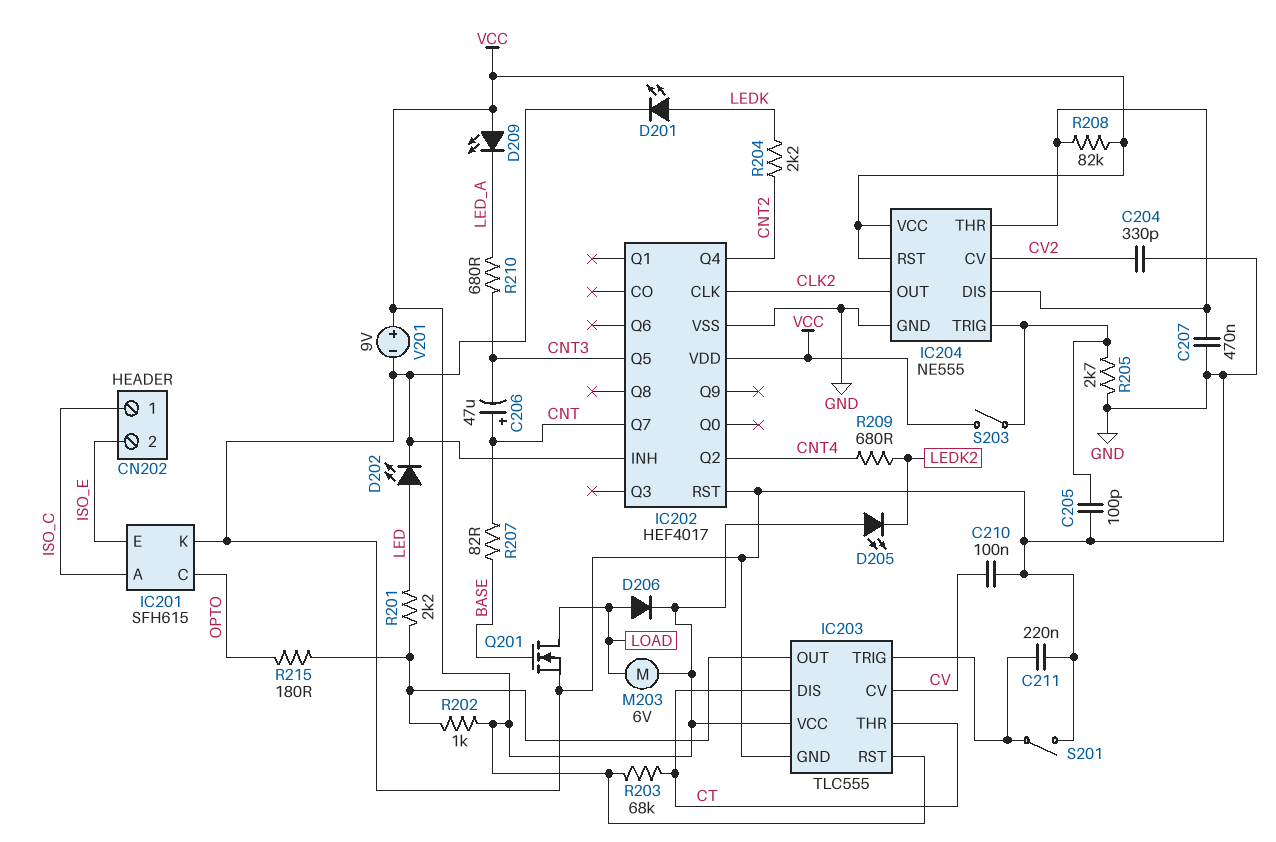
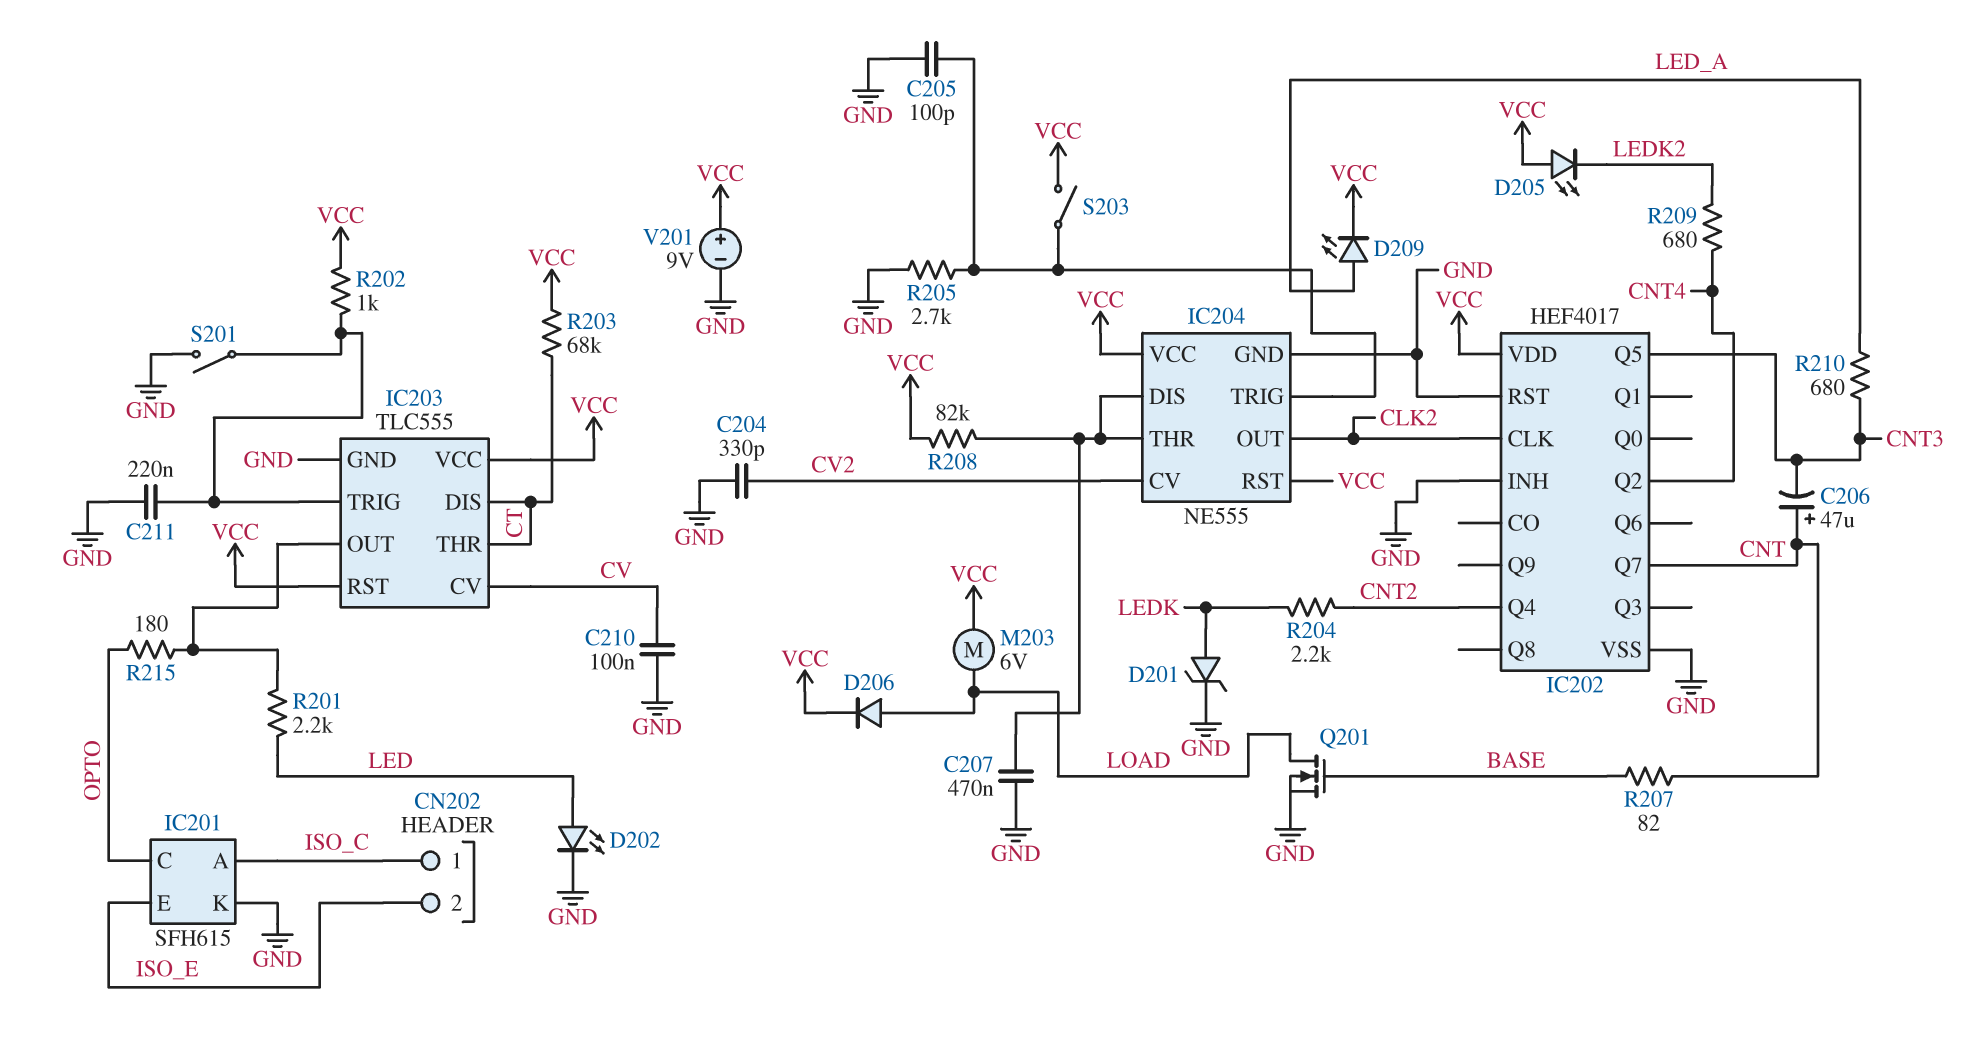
D201: LED (A LEDK, K GND) -> zener (A LEDK, K GND)
D209: LED (A VCC, K LED_A) -> LED (A LED_A, K VCC)
R202: 1k (IC203/OUT, VCC) -> 1k (IC203/TRIG, VCC)

